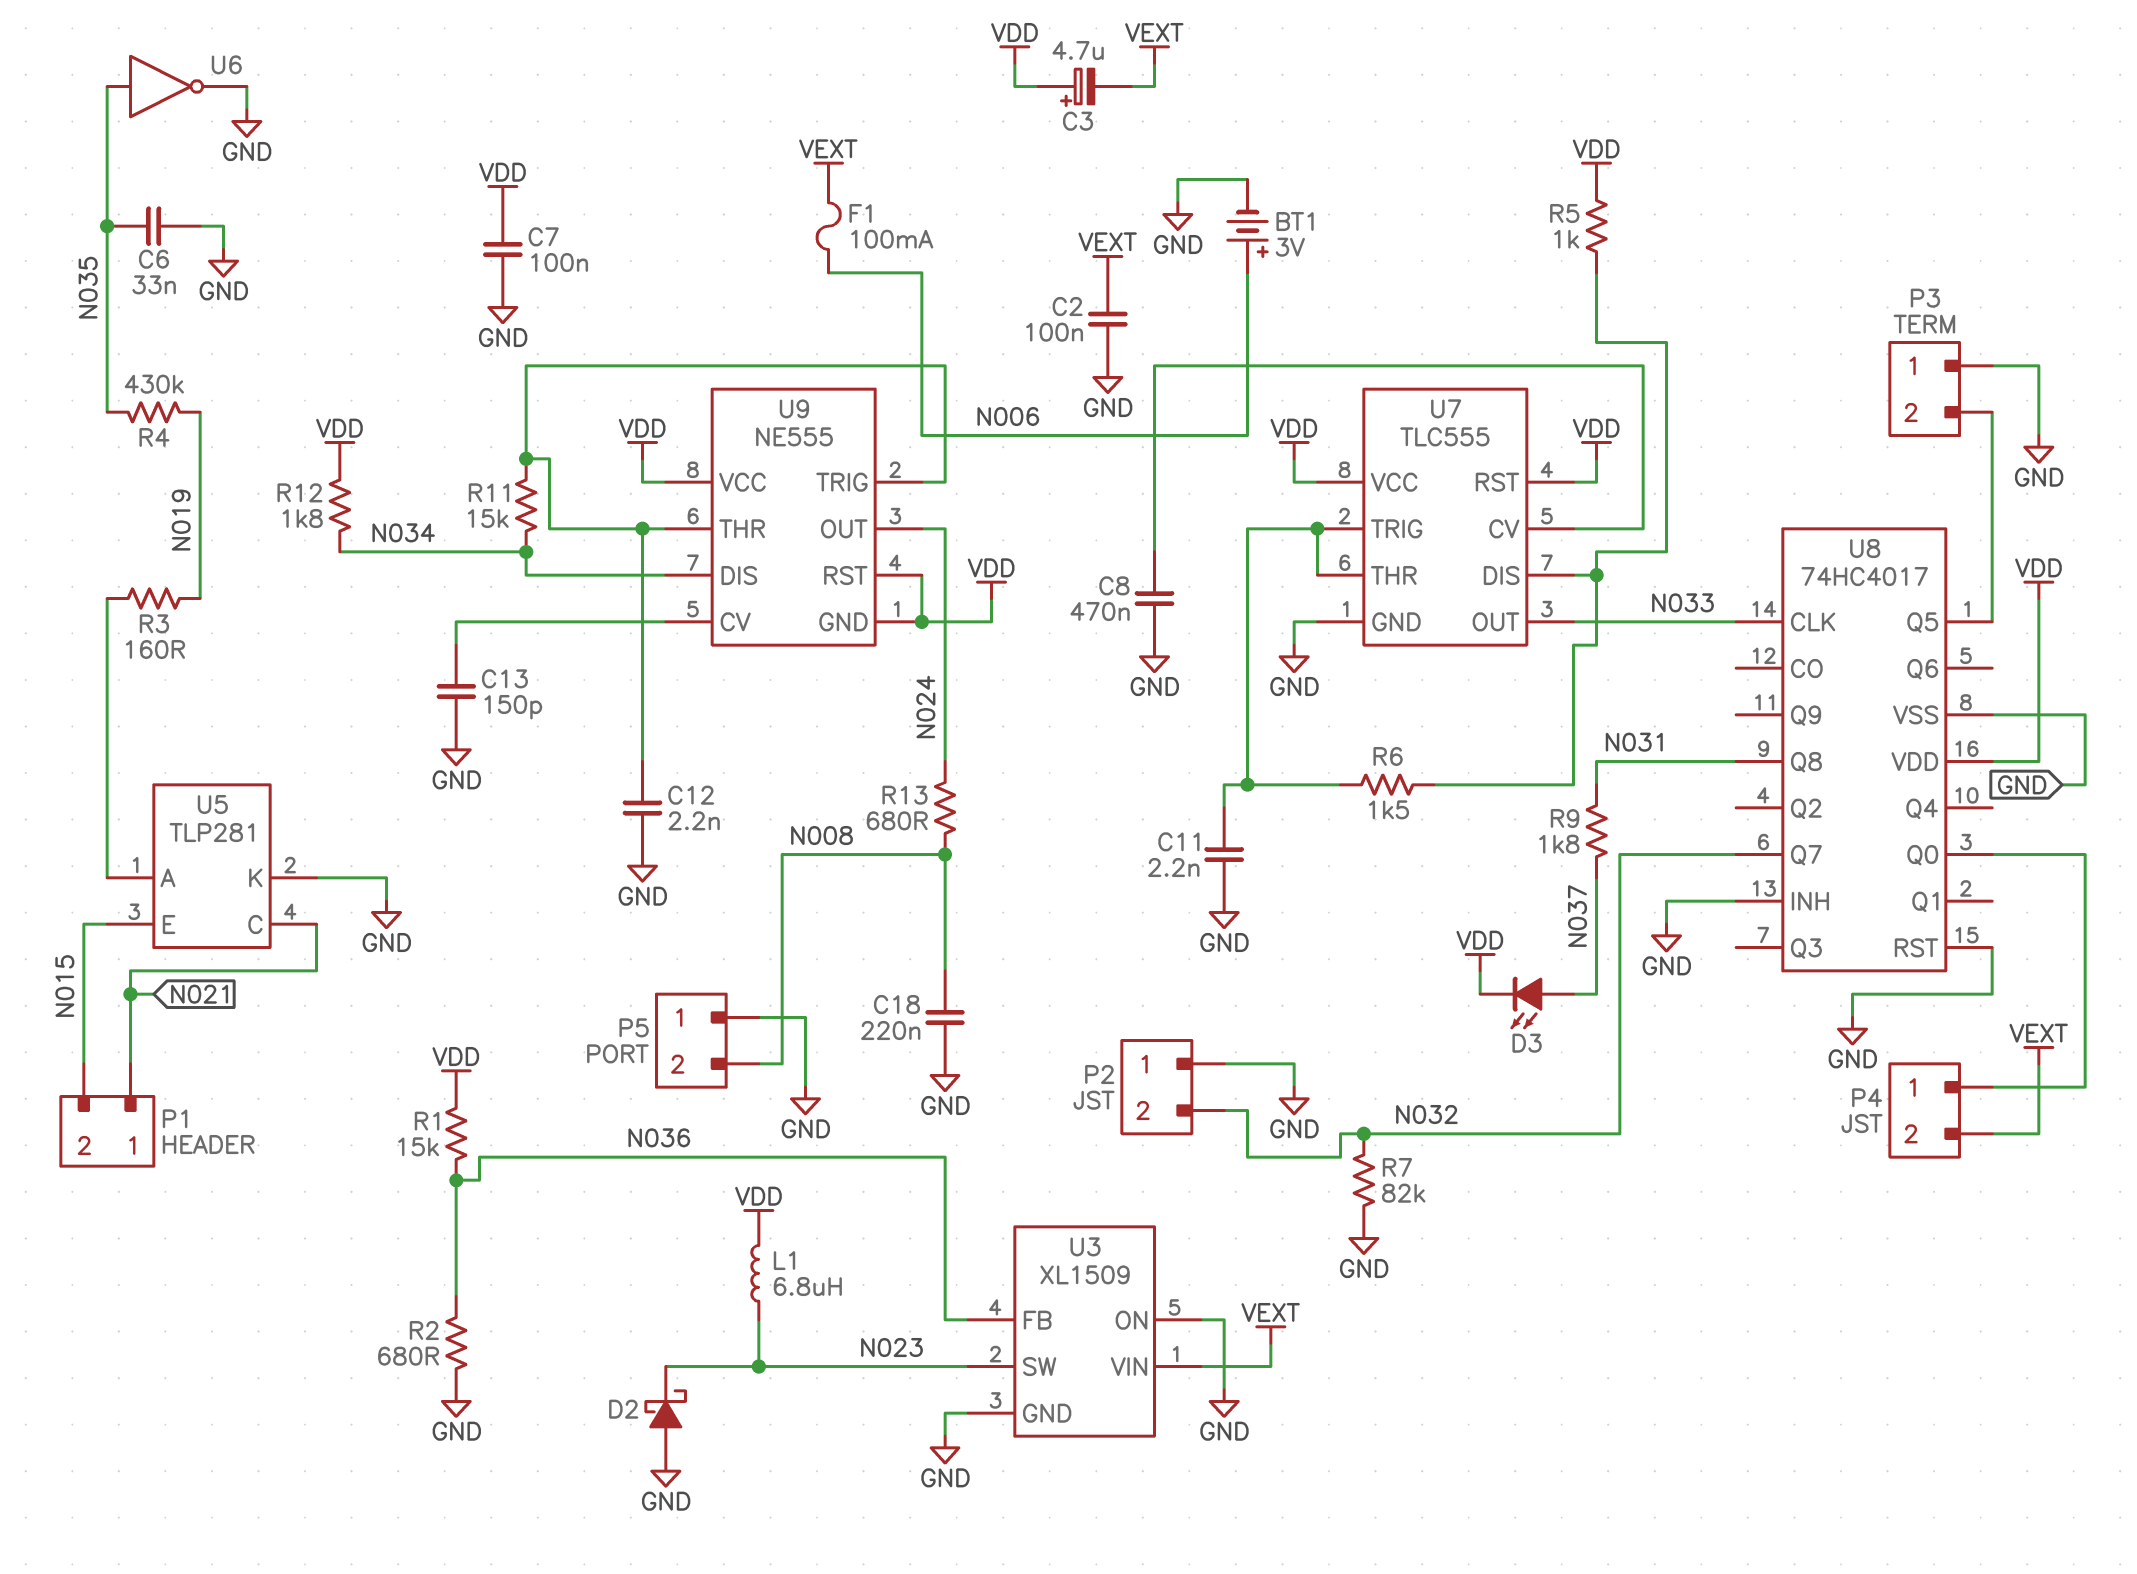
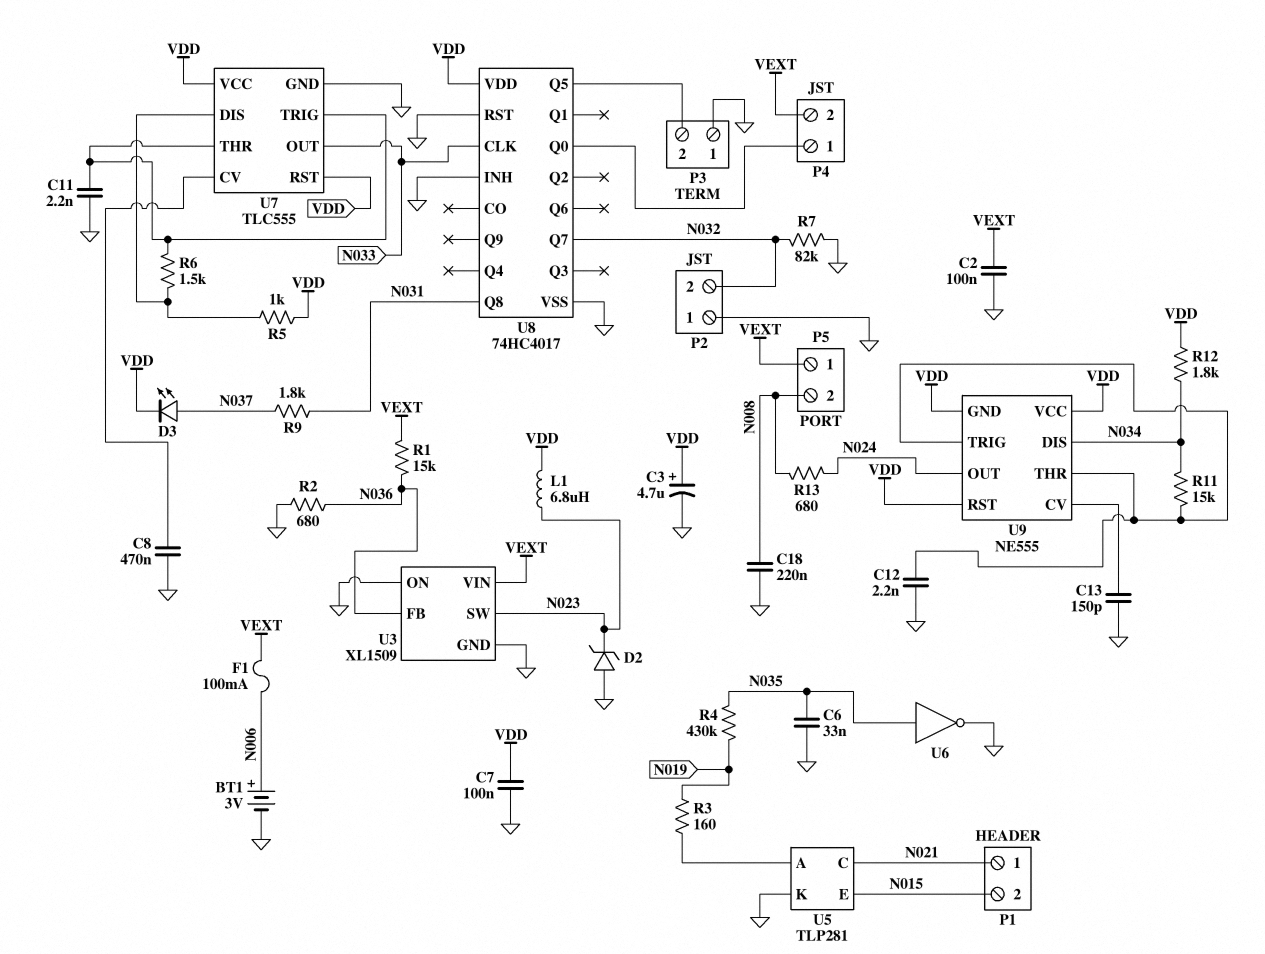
C3: 4.7uF (plus VDD, minus VEXT) -> 4.7uF (plus VDD, minus GND)
D2: schottky (A GND, K N023) -> zener (A GND, K N023)
P5 pin 1: GND -> VEXT
R1: 15k (N036, VDD) -> 15k (N036, VEXT)

